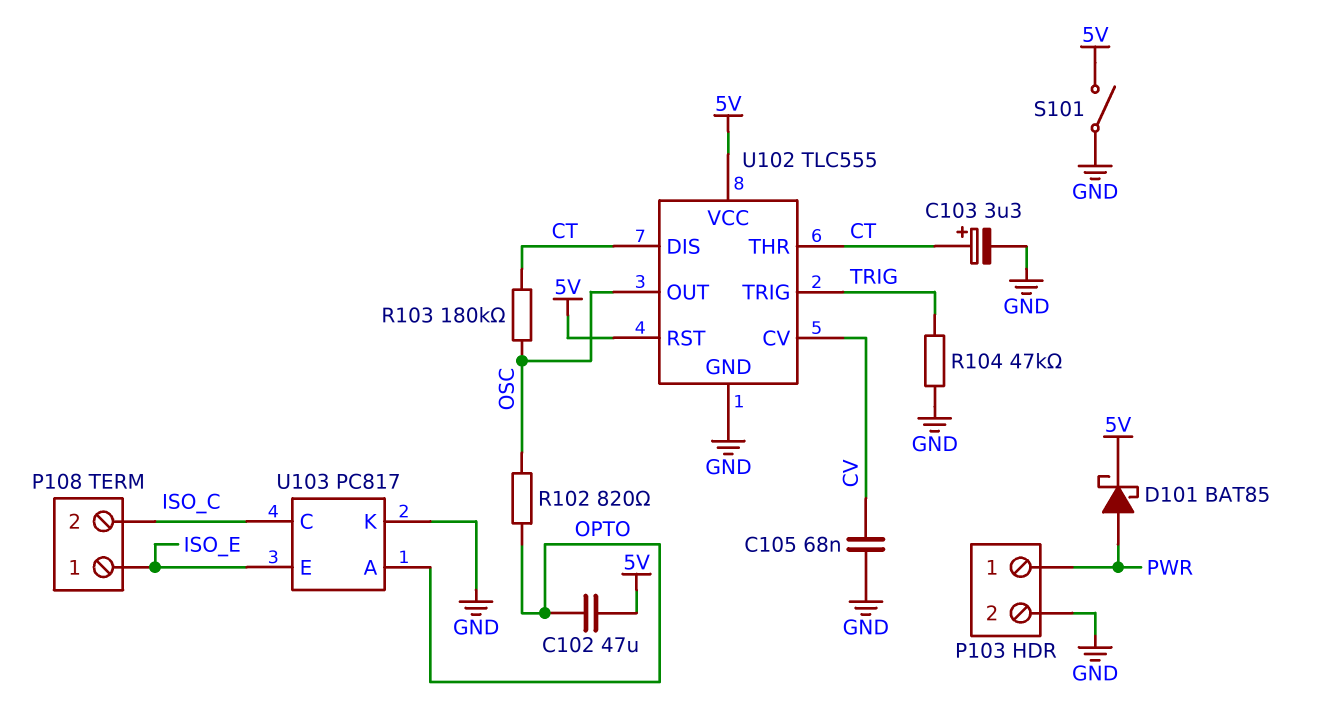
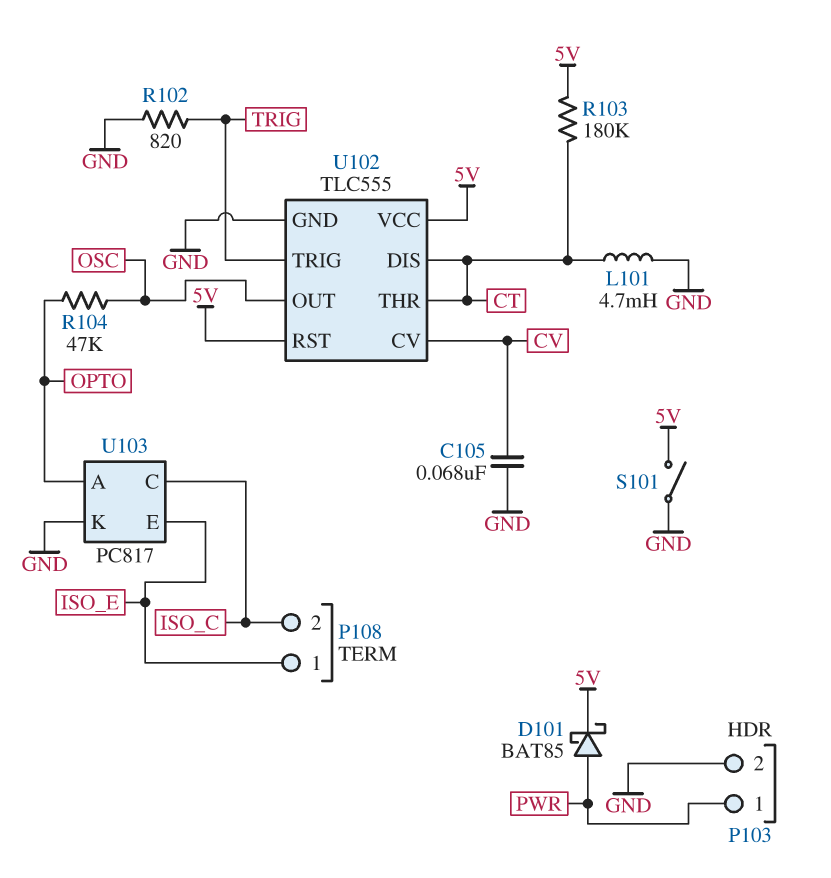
C102: 47uF (5V, OPTO) -> none
C103: 3.3uF (plus CT, minus GND) -> none
L101: none -> 4.7mH (CT, GND)
R102: 820 (OPTO, OSC) -> 820 (GND, TRIG)
R103: 180k (CT, OSC) -> 180k (5V, CT)
R104: 47k (GND, TRIG) -> 47k (OPTO, OSC)

